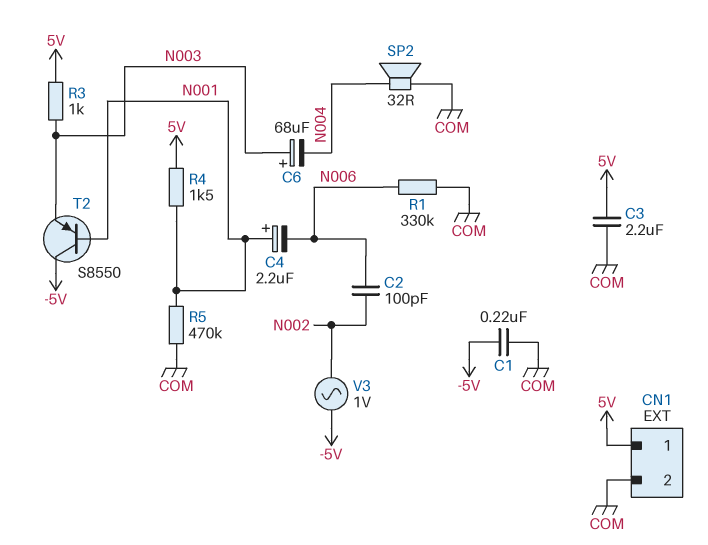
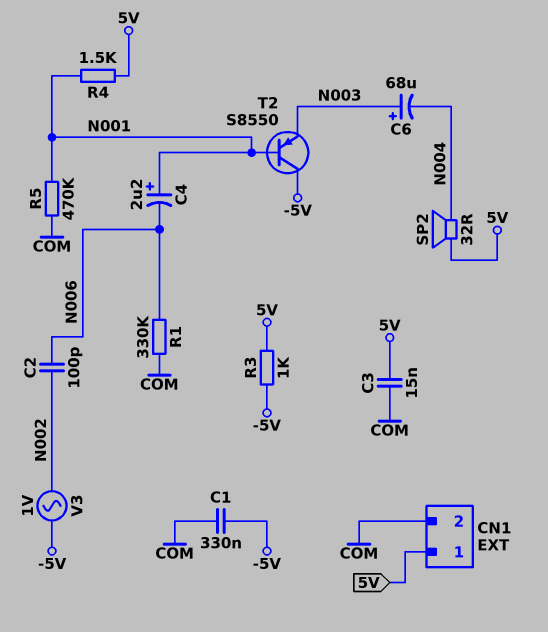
C1: 220nF (-5V, COM) -> 330nF (-5V, COM)
C3: 2.2uF (5V, COM) -> 15nF (5V, COM)
R3: 1k (5V, N003) -> 1k (-5V, 5V)
SP2: speaker 32R (COM, N004) -> speaker 32R (5V, N004)

